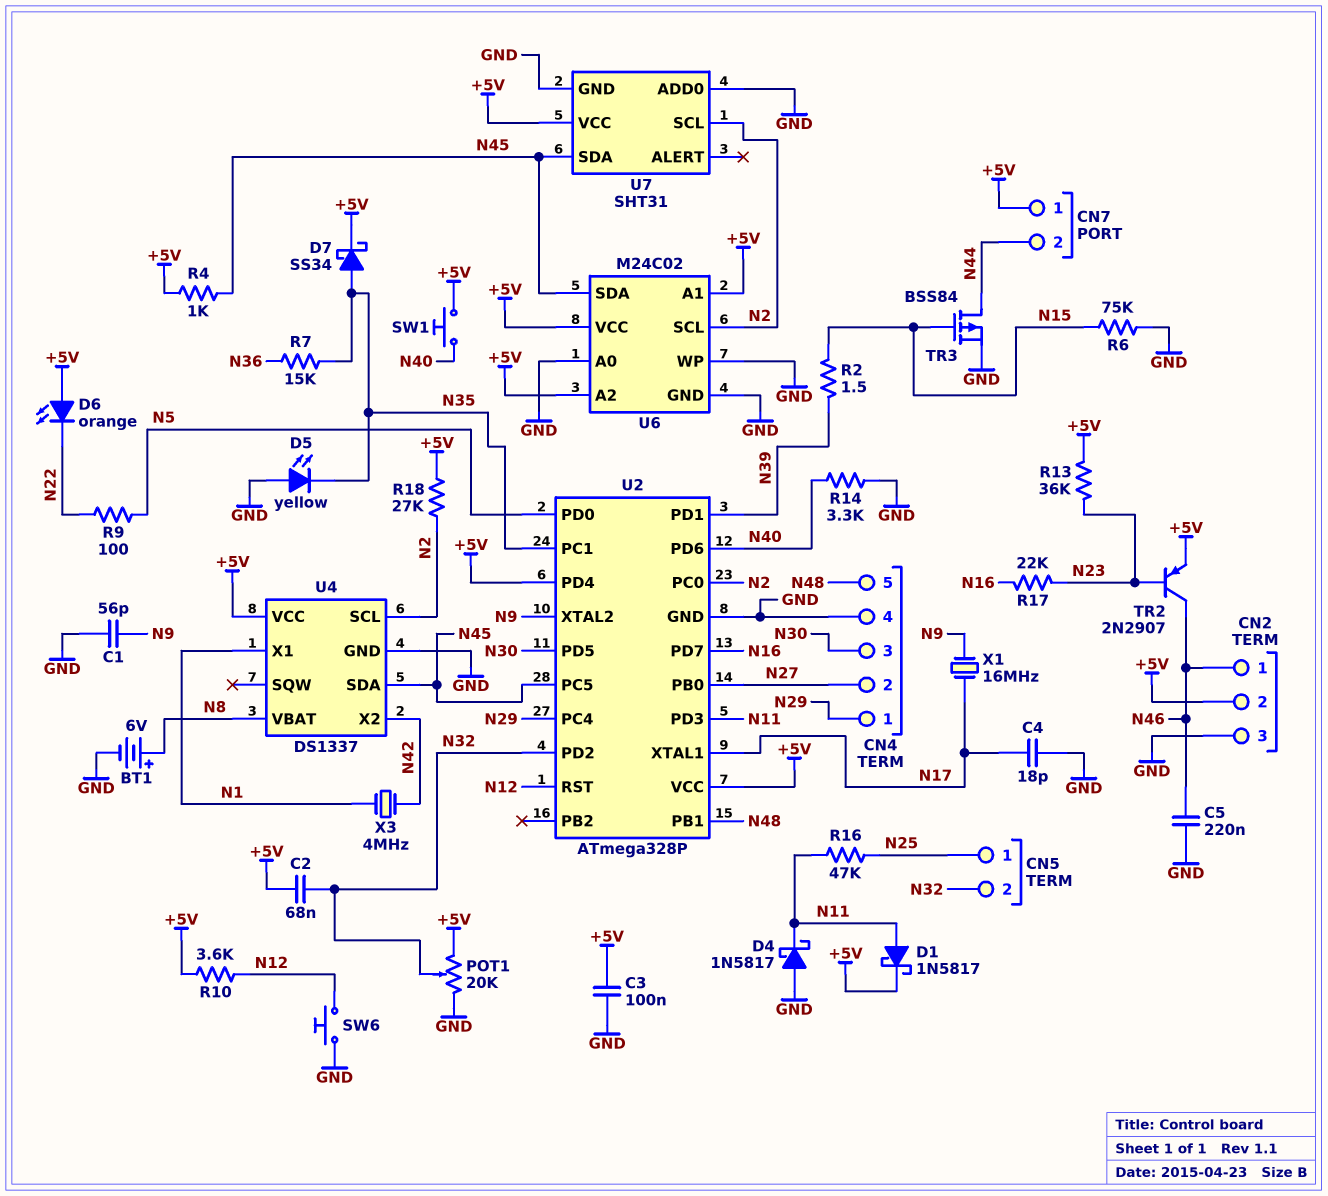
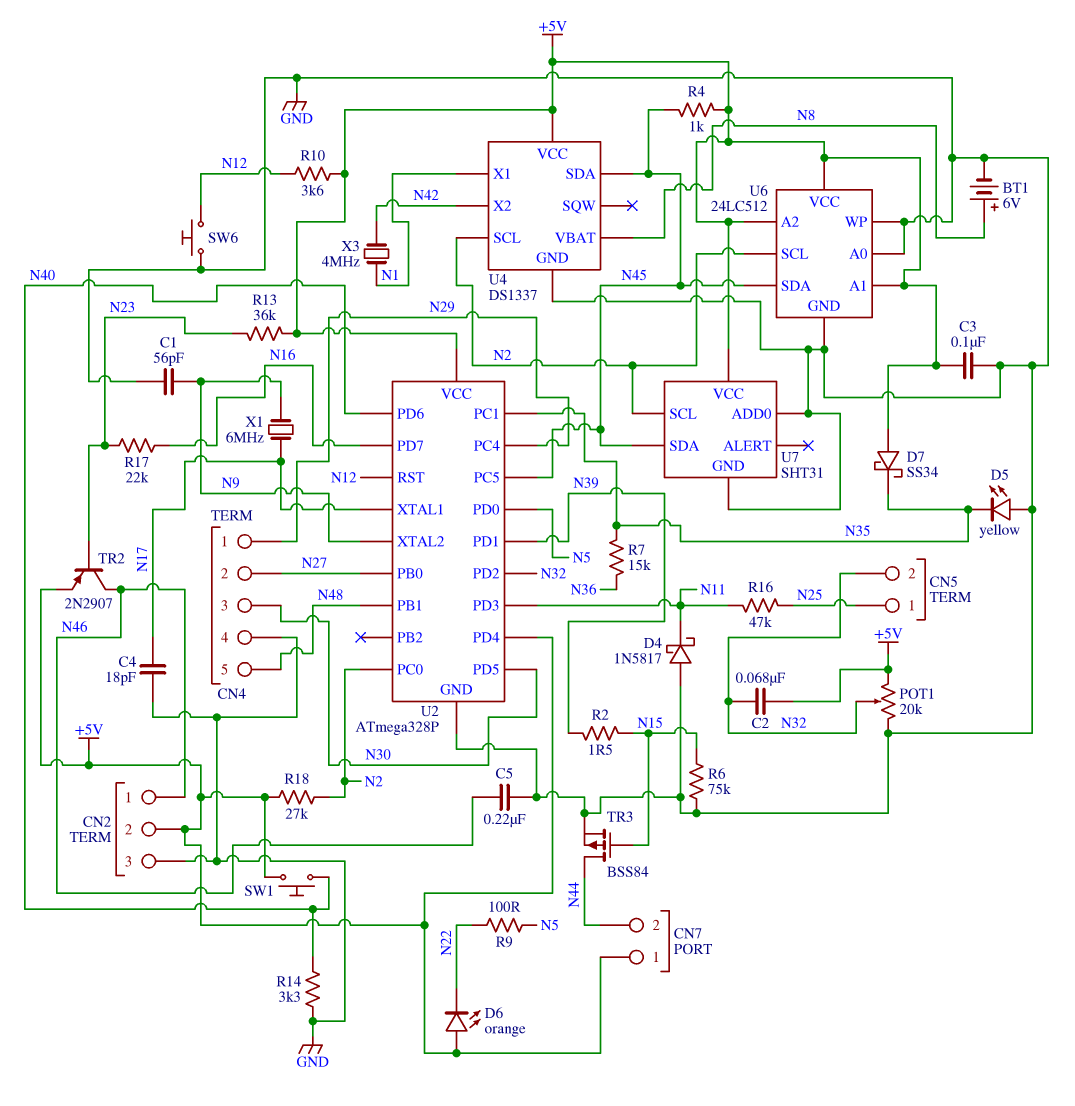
D1: schottky 1N5817 (A N11, K +5V) -> none
D7: schottky SS34 (A N35, K +5V) -> schottky SS34 (A +5V, K N35)
U6: M24C02 -> 24LC512
X1: 16MHz (N9, N17) -> 6MHz (N9, N17)

